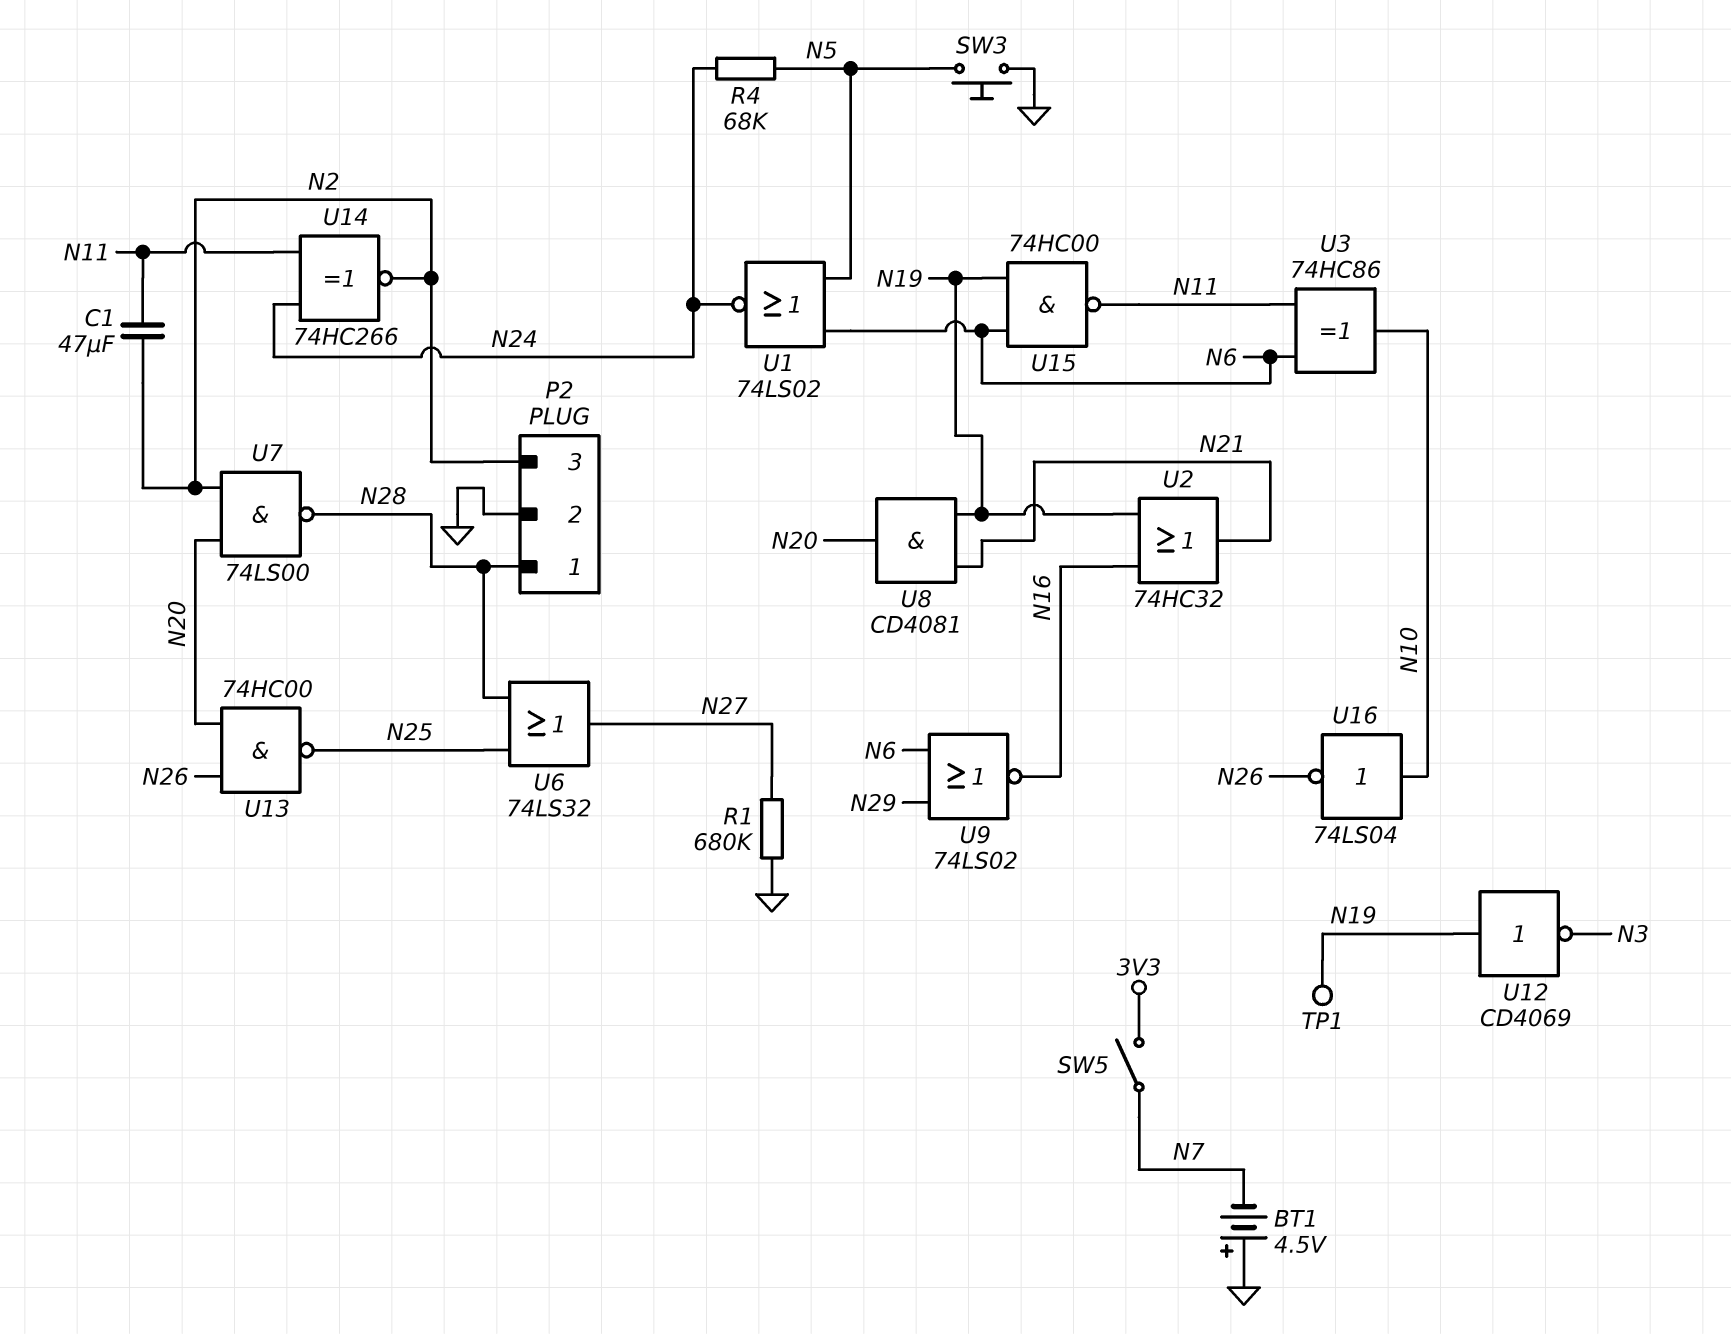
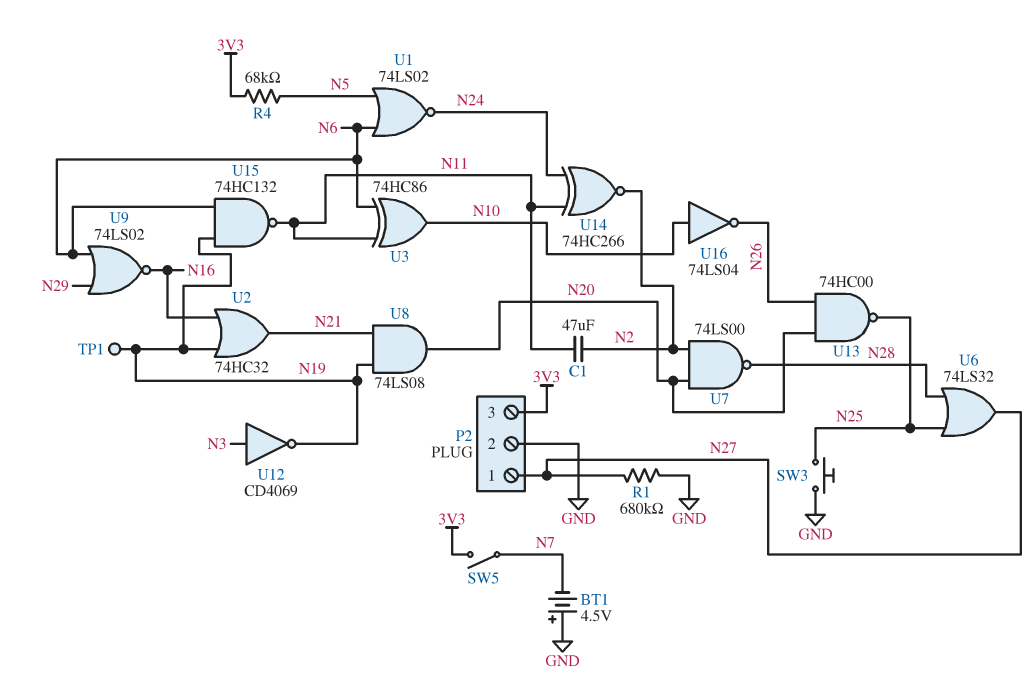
P2 pin 1: N28 -> N27
P2 pin 3: N2 -> 3V3
R4: 68k (N5, N24) -> 68k (3V3, N5)
SW3: button (GND, N5) -> button (GND, N25)
U8: AND CD4081 (in N19, in N21, out N20) -> AND 74LS08 (in N19, in N21, out N20)
U12: NOT CD4069 (in N19, out N3) -> NOT CD4069 (in N3, out N19)
U15: NAND 74HC00 (in N6, in N19, out N11) -> NAND 74HC132 (in N6, in N19, out N11)

